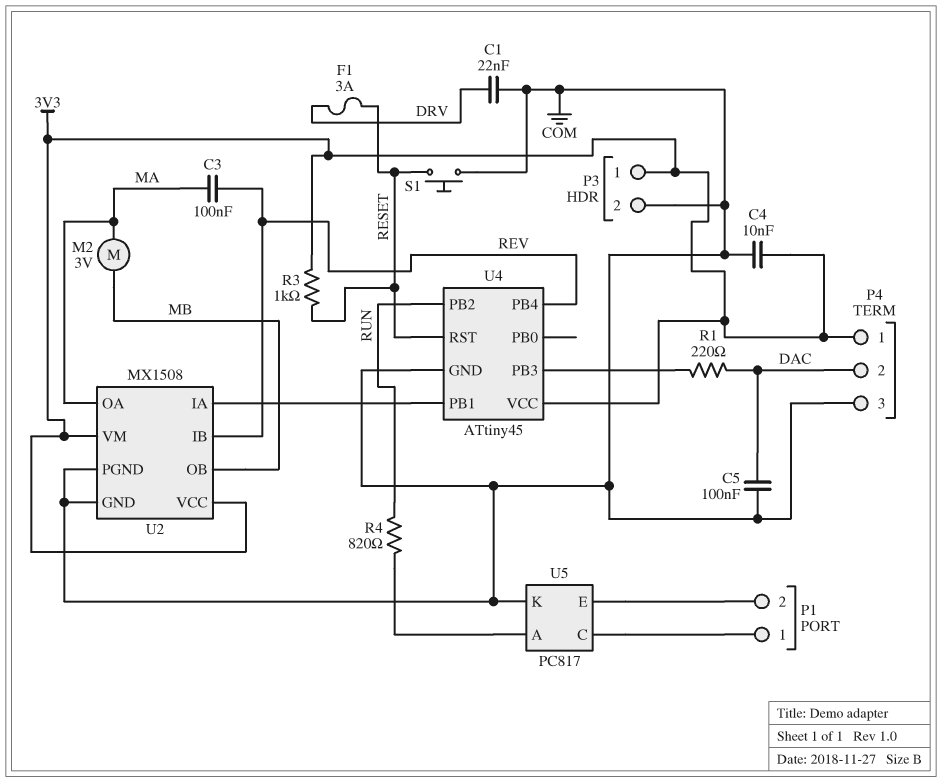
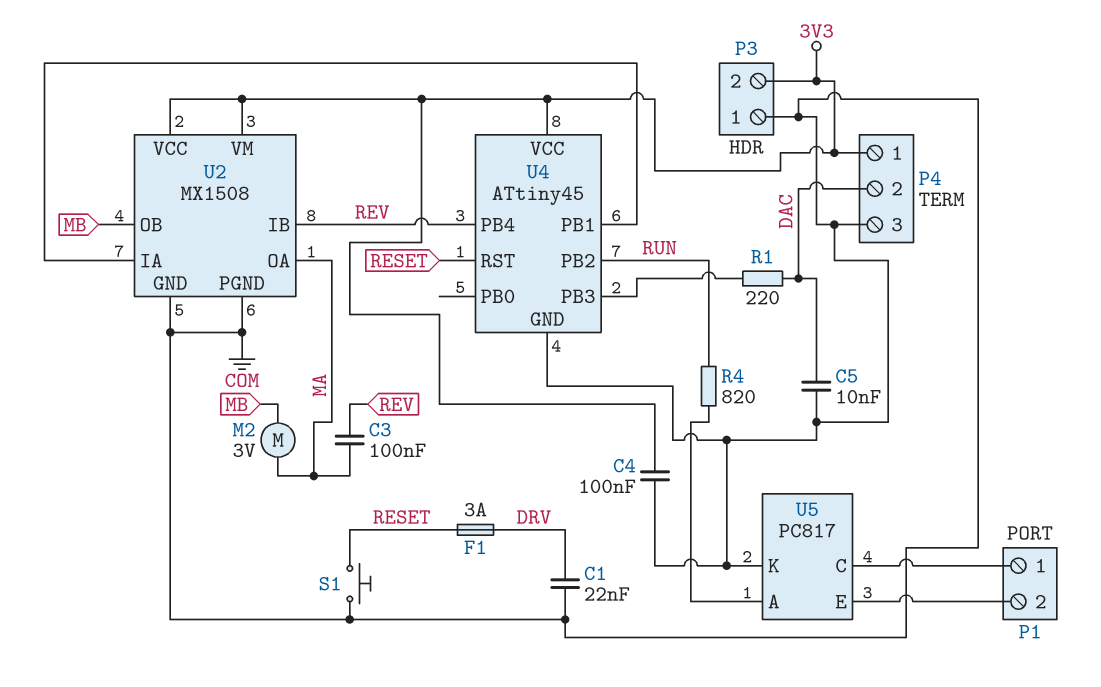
C4: 10nF (3V3, COM) -> 100nF (3V3, COM)
C5: 100nF (COM, DAC) -> 10nF (COM, DAC)
P3 pin 1: 3V3 -> COM
P3 pin 2: COM -> 3V3
R3: 1k (3V3, RESET) -> none

